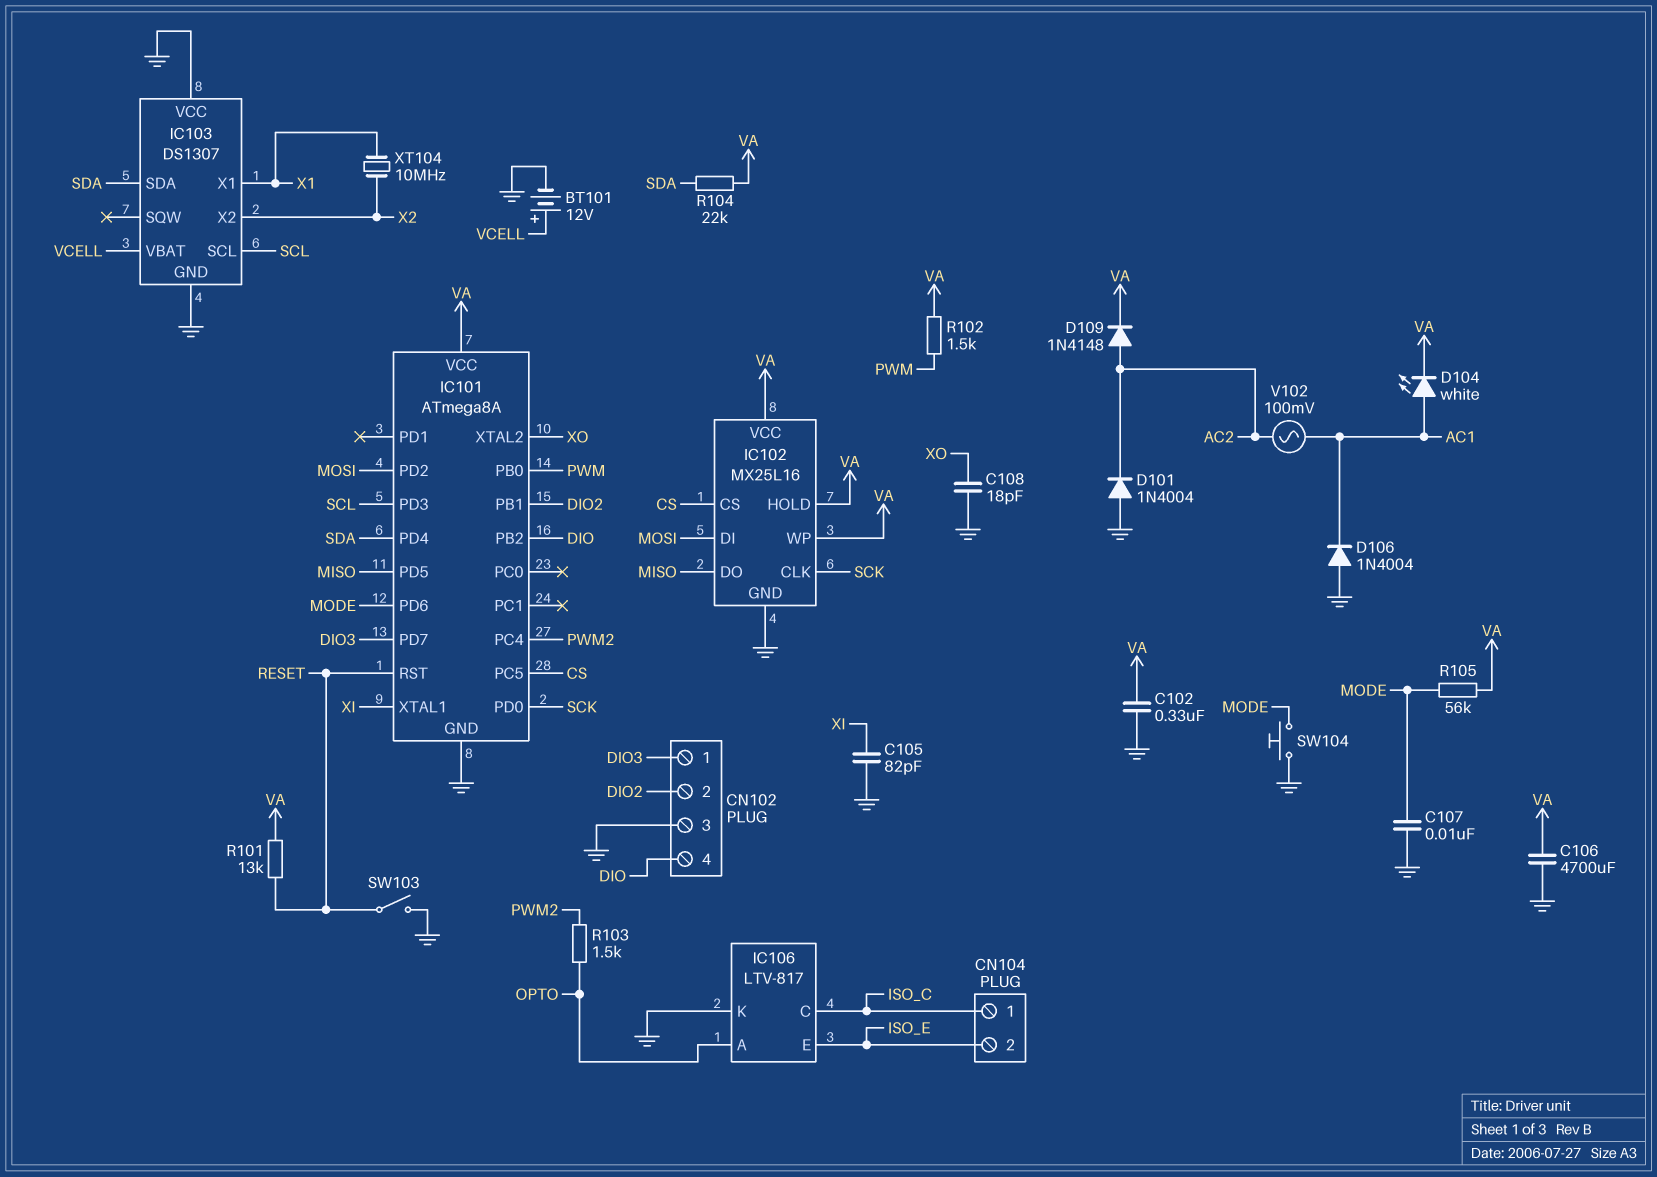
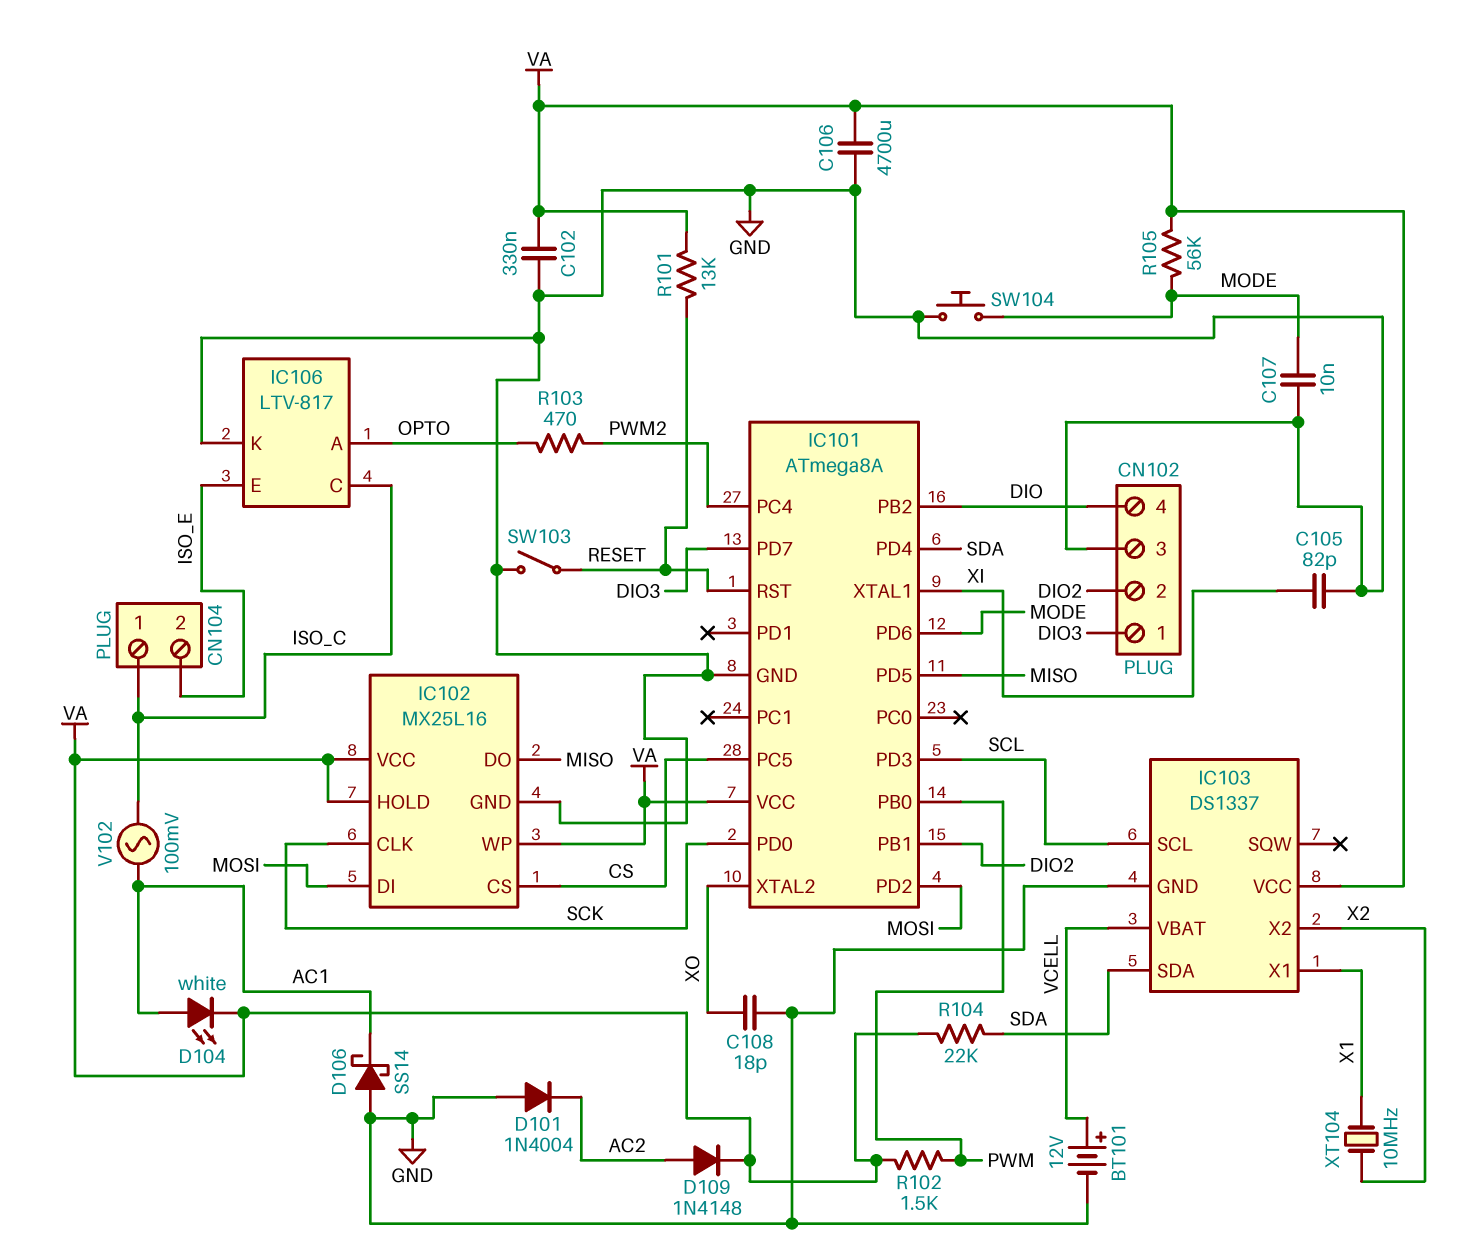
D106: diode 1N4004 (A GND, K AC1) -> schottky SS14 (A GND, K AC1)
IC103: DS1307 -> DS1337
IC103 pin VCC: GND -> VA
R103: 1.5k (OPTO, PWM2) -> 470 (OPTO, PWM2)
V102: AC 100mV (AC1, AC2) -> AC 100mV (AC1, ISO_C)

